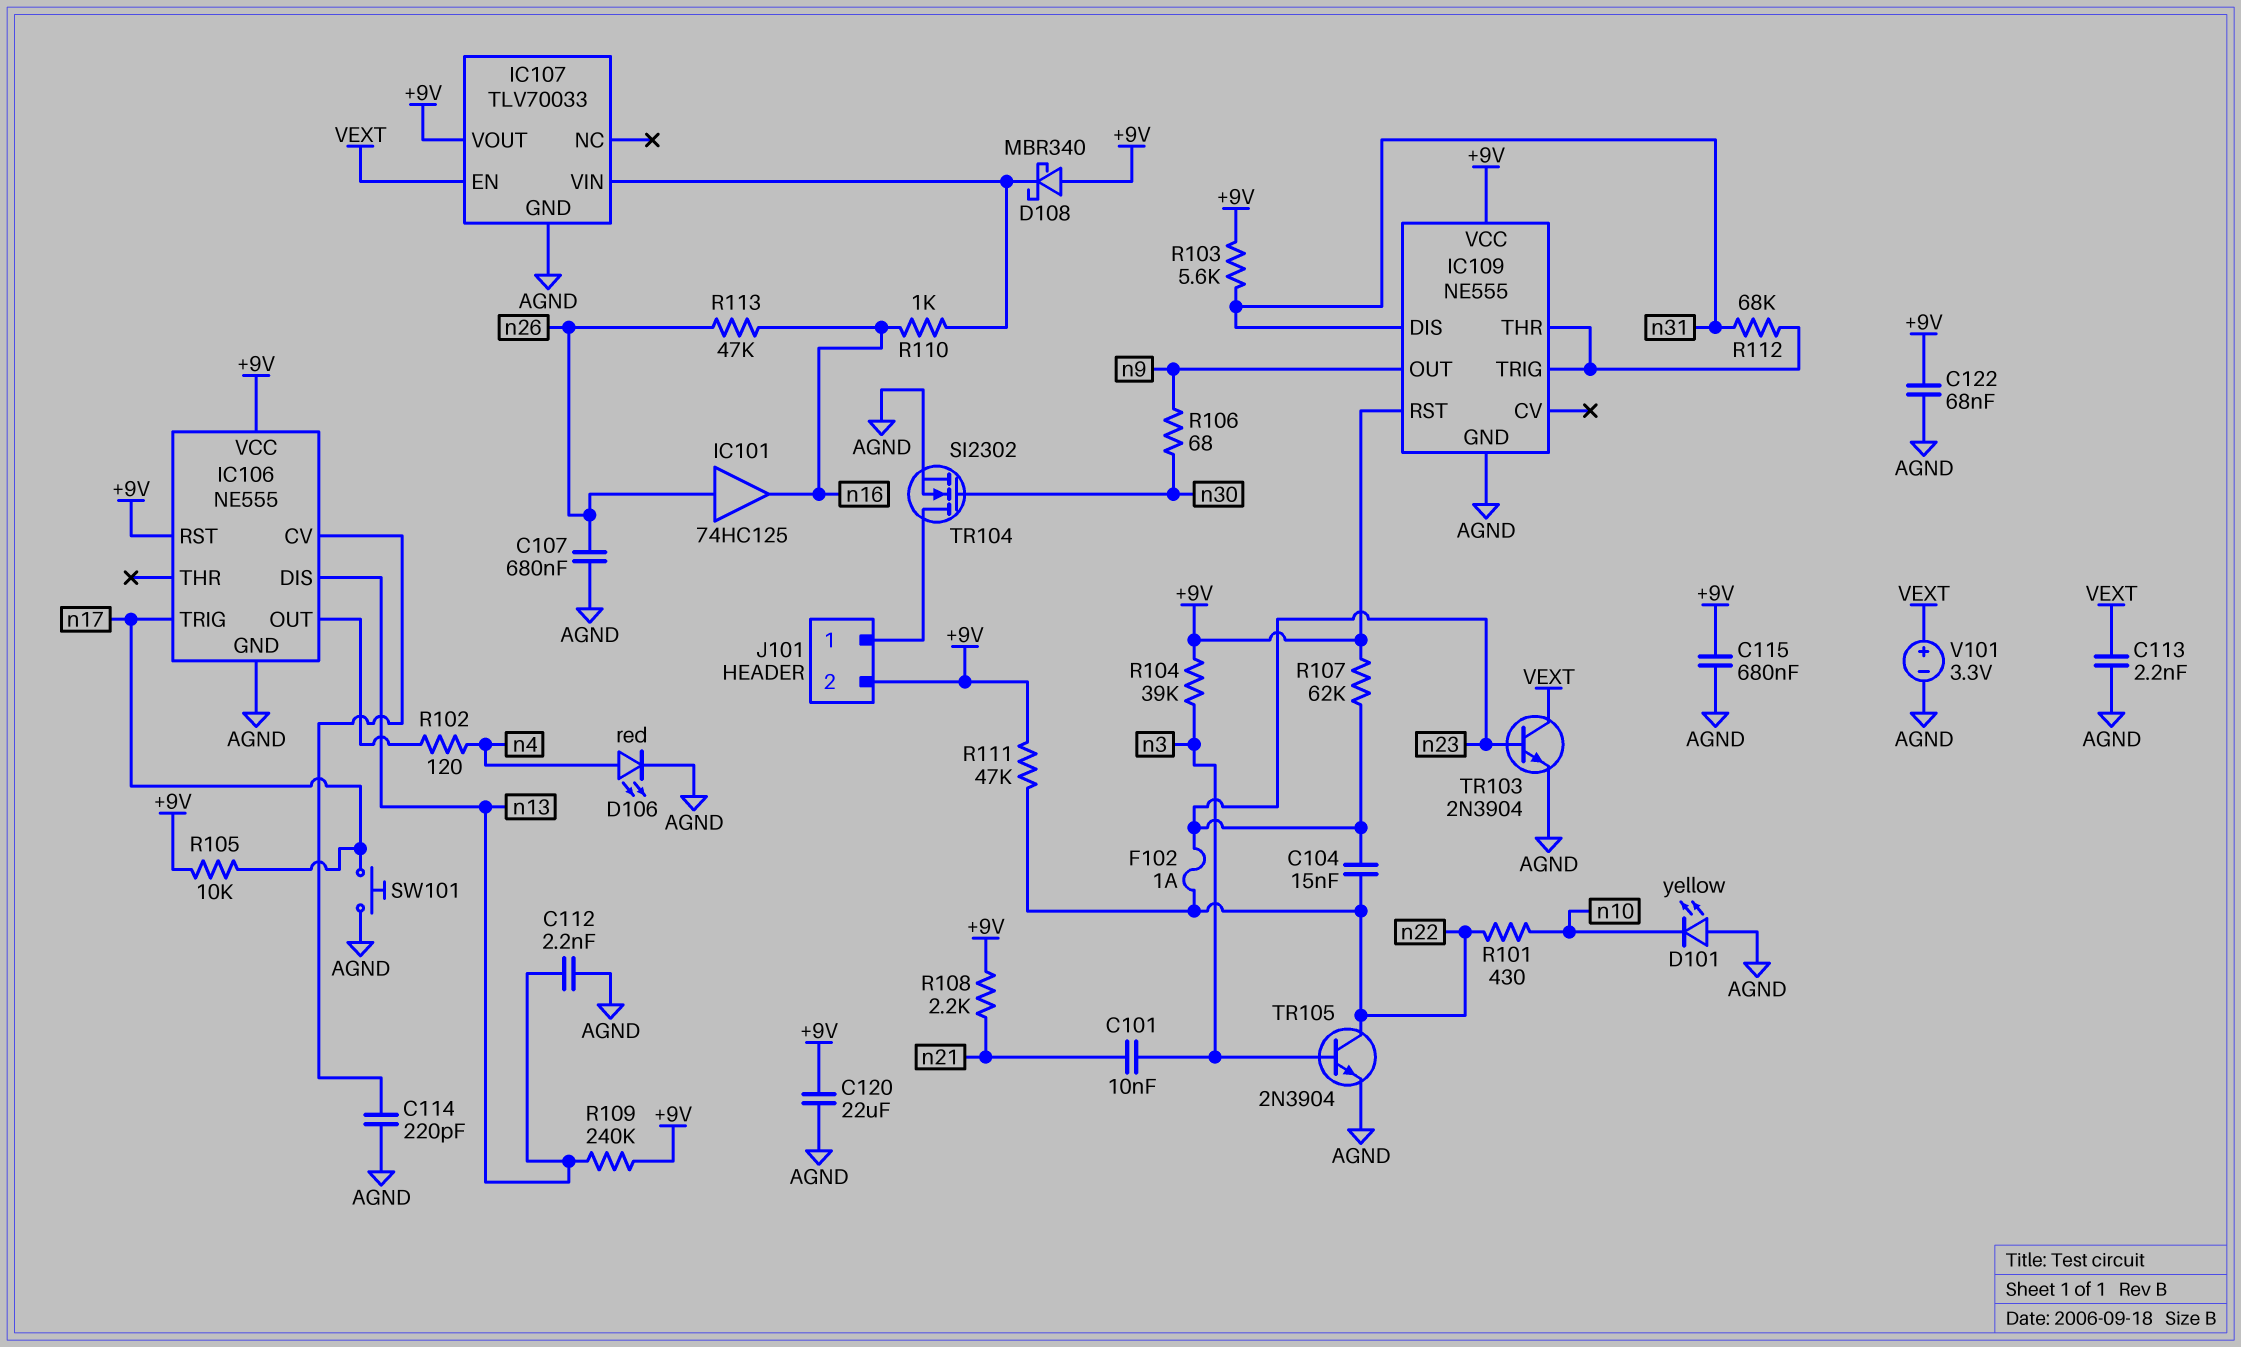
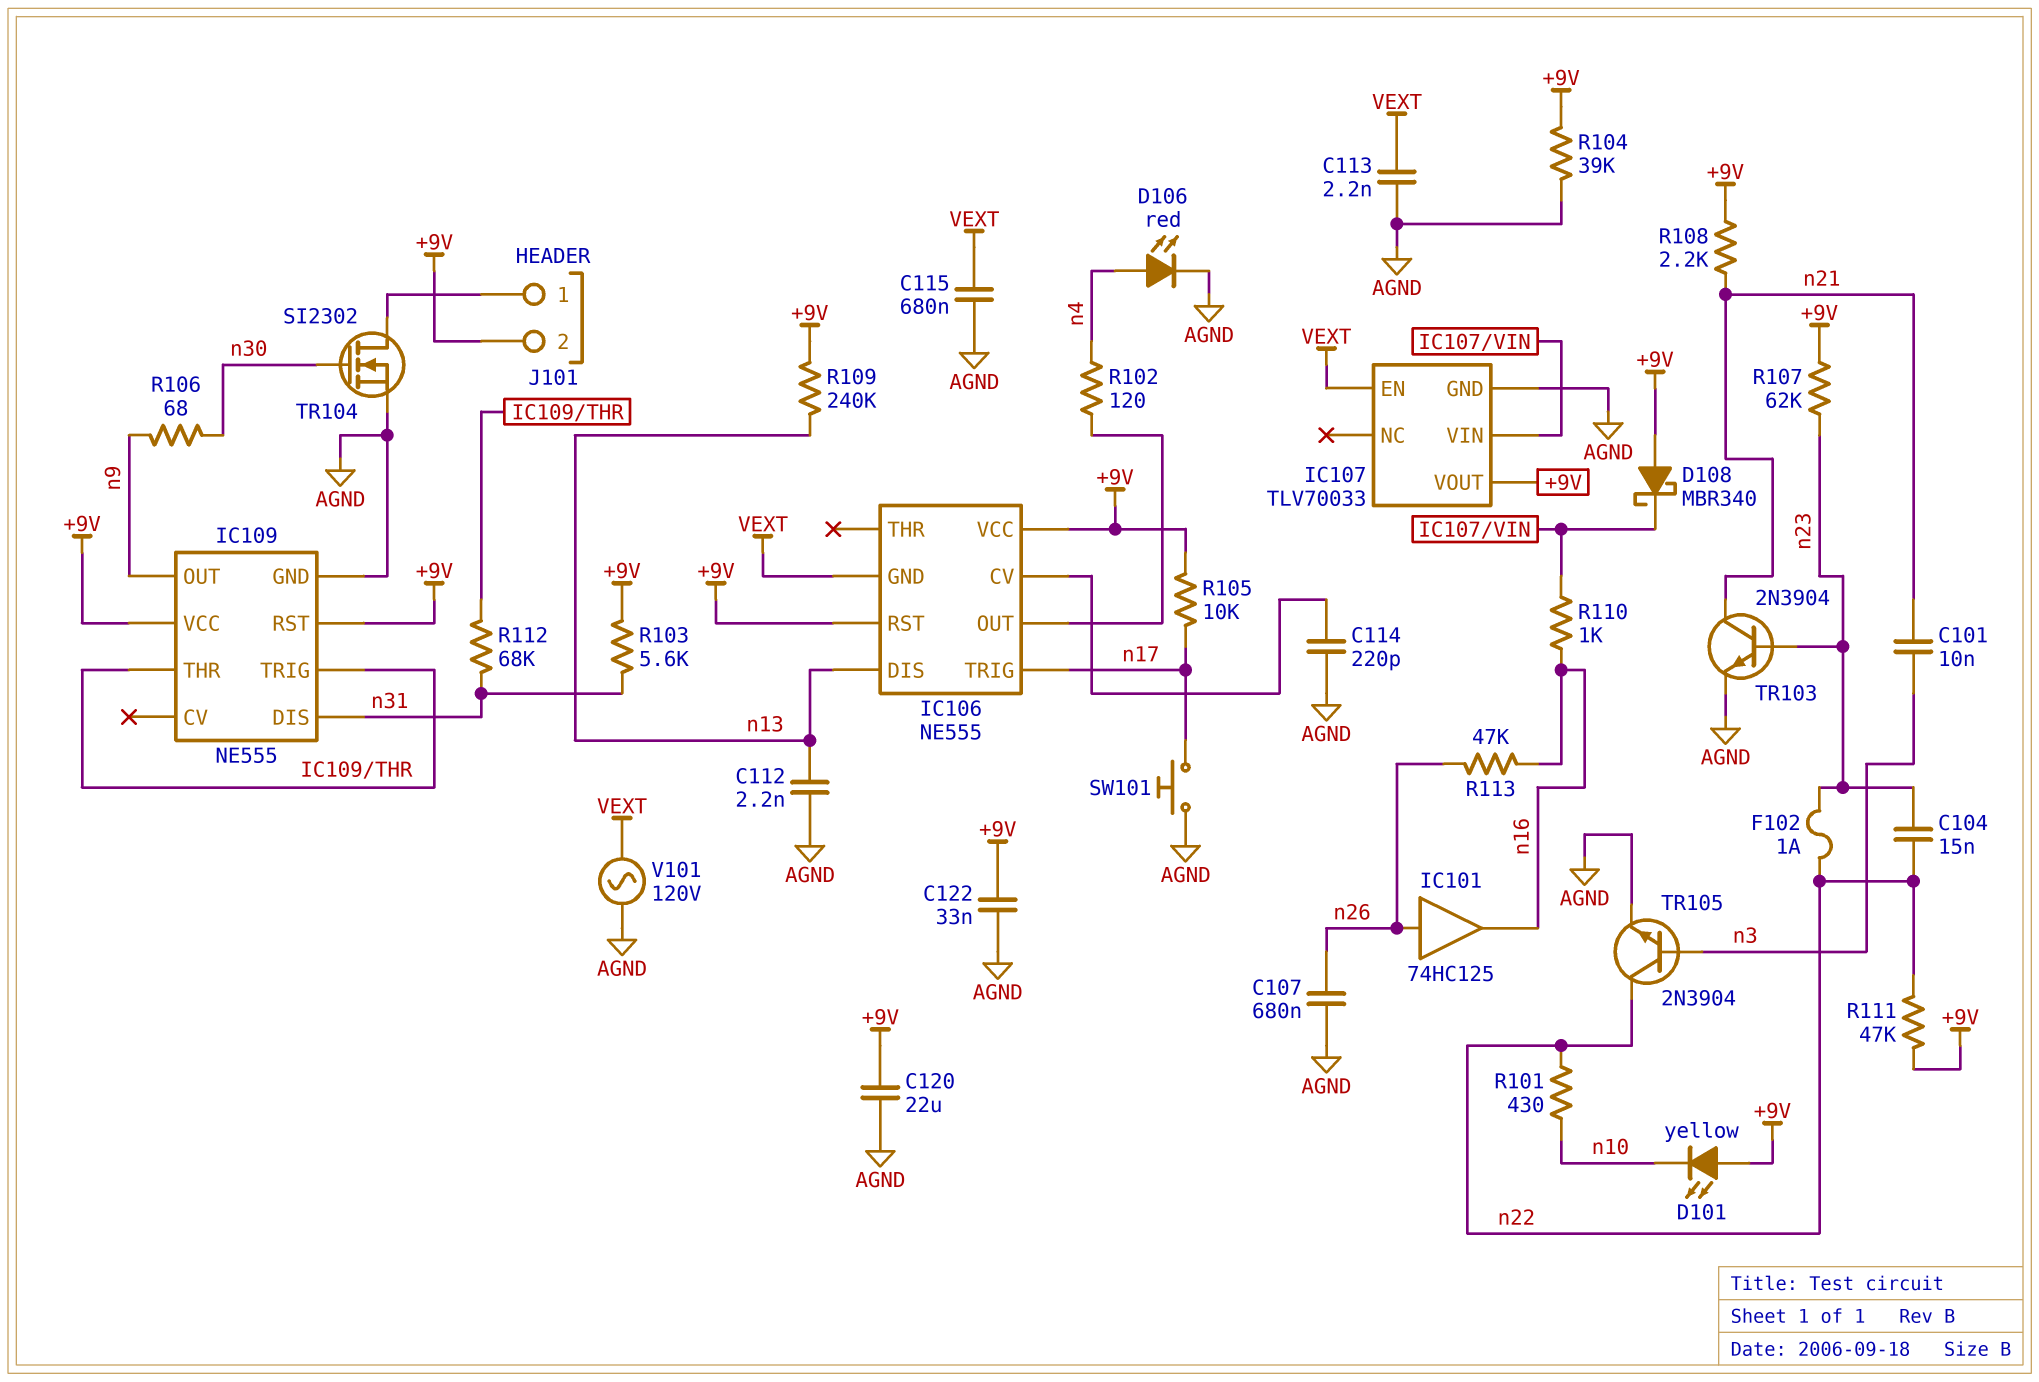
C115: 680nF (+9V, AGND) -> 680nF (AGND, VEXT)
C122: 68nF (+9V, AGND) -> 33nF (+9V, AGND)
D101: LED yellow (A AGND, K n10) -> LED yellow (A +9V, K n10)
IC106 pin GND: AGND -> VEXT
R104: 39k (+9V, n3) -> 39k (+9V, AGND)
TR103: NPN 2N3904 (B n23, C VEXT, E AGND) -> NPN 2N3904 (B n23, C n21, E AGND)
V101: 3.3V (plus VEXT, minus AGND) -> AC 120V (AGND, VEXT)

